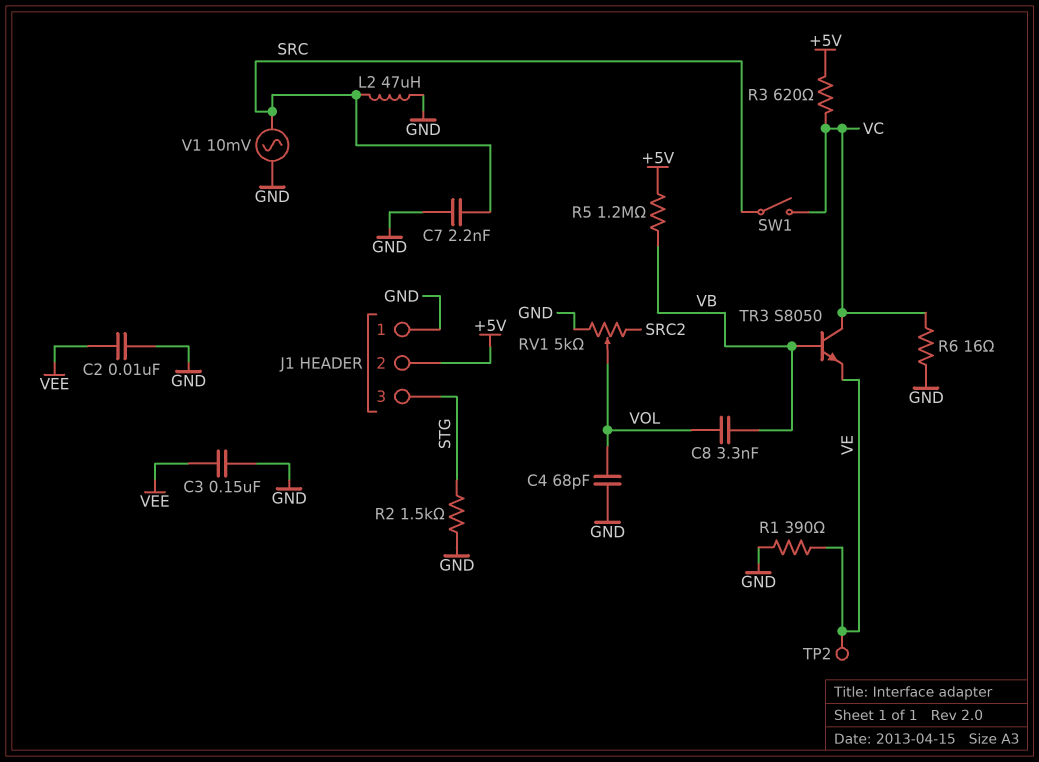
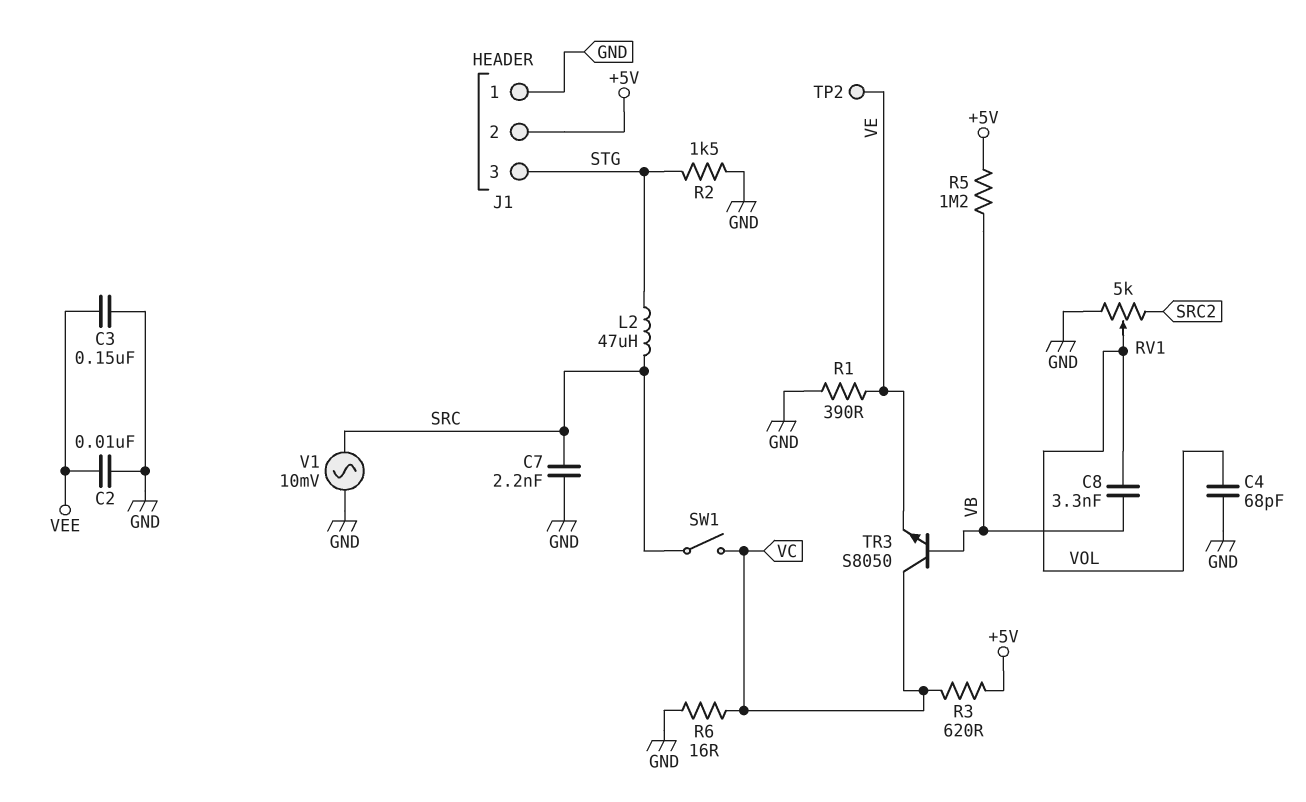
L2: 47uH (GND, SRC) -> 47uH (SRC, STG)

